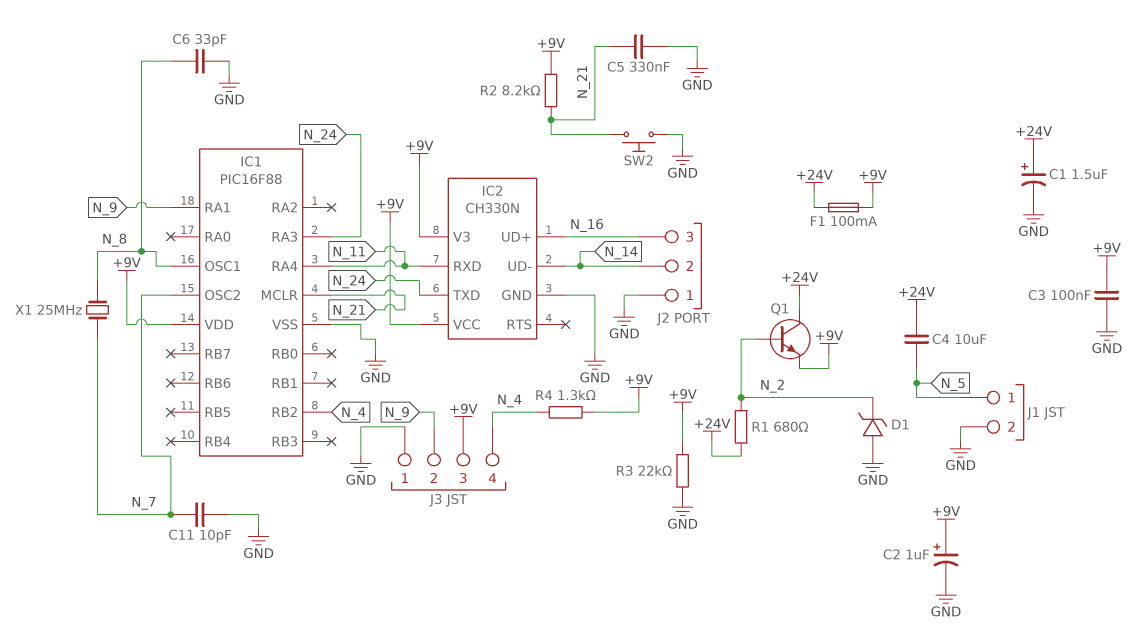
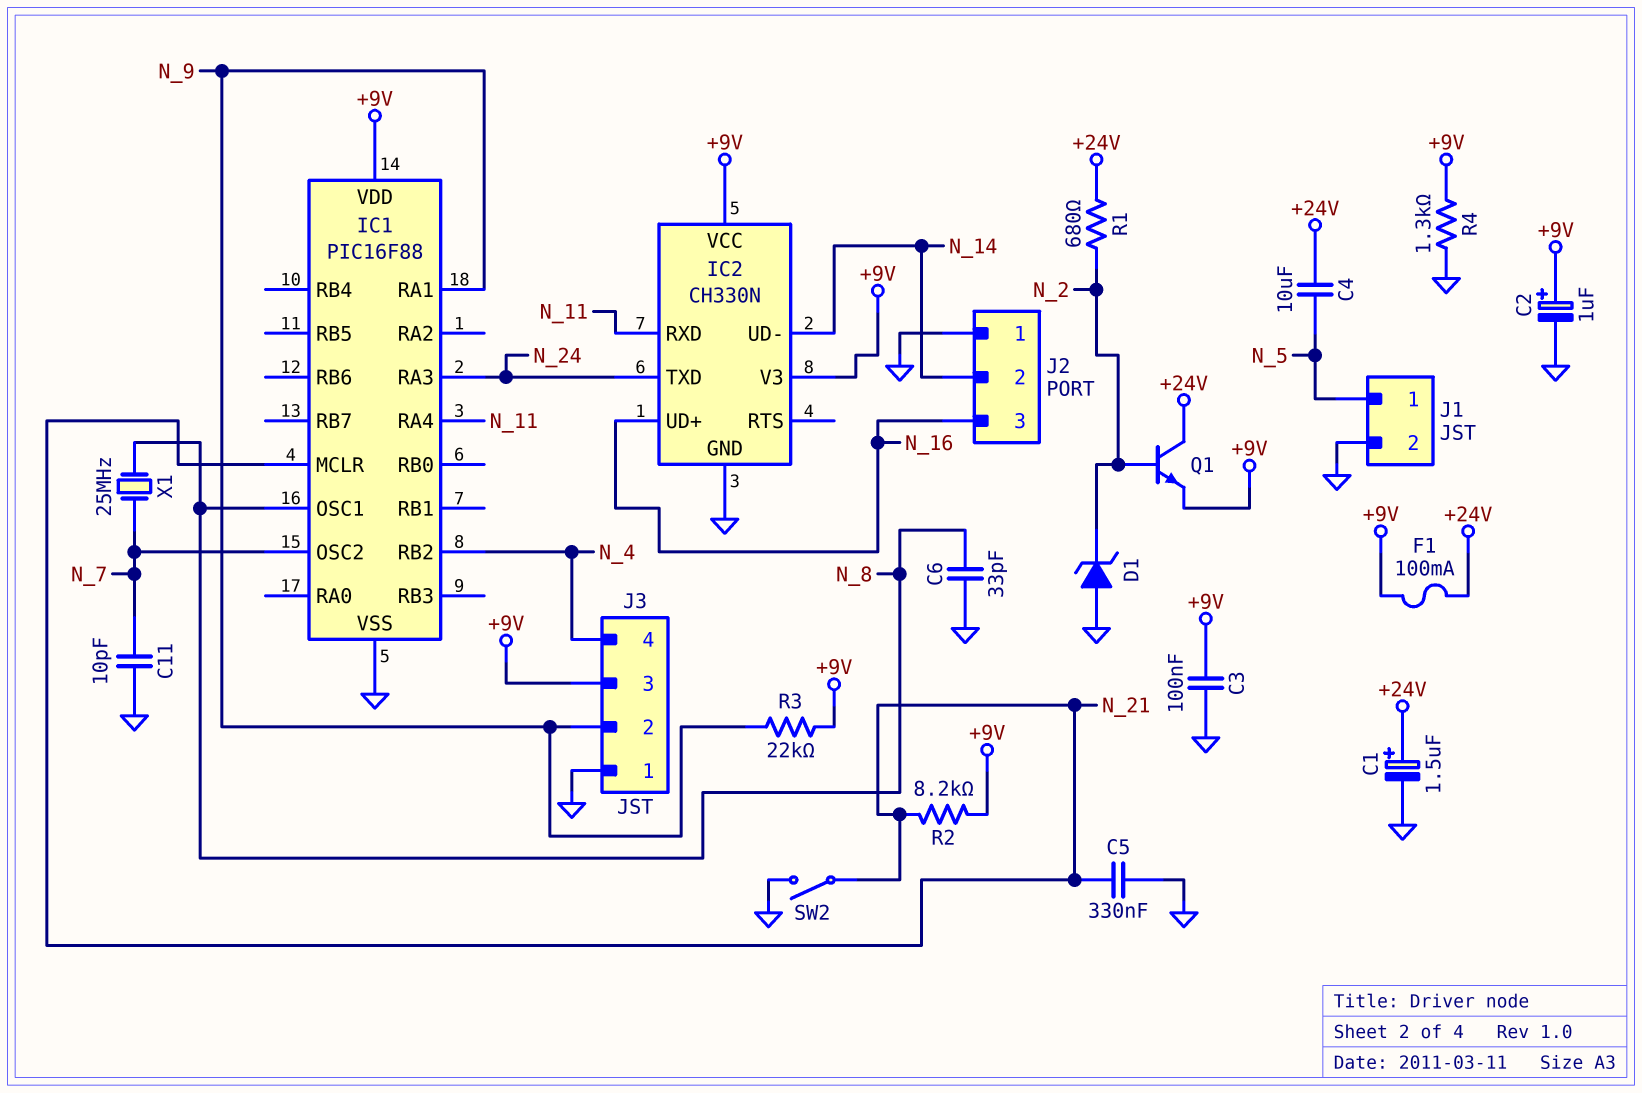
R3: 22k (+9V, GND) -> 22k (+9V, N_9)
R4: 1.3k (+9V, N_4) -> 1.3k (+9V, GND)
SW2: button (GND, N_21) -> switch (GND, N_21)

